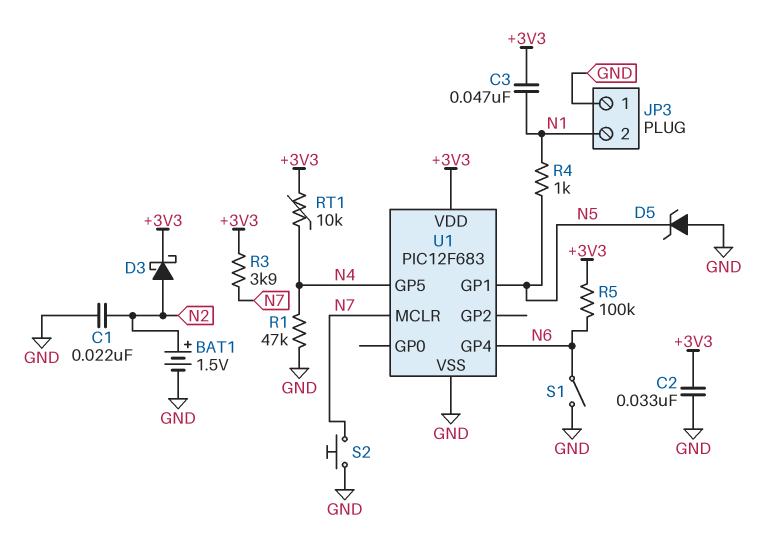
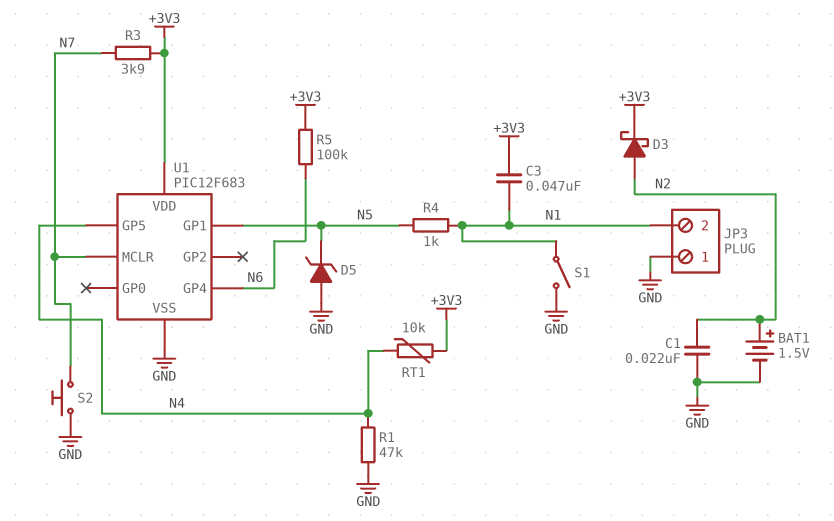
C2: 33nF (+3V3, GND) -> none
S1: switch (GND, N6) -> switch (GND, N1)

